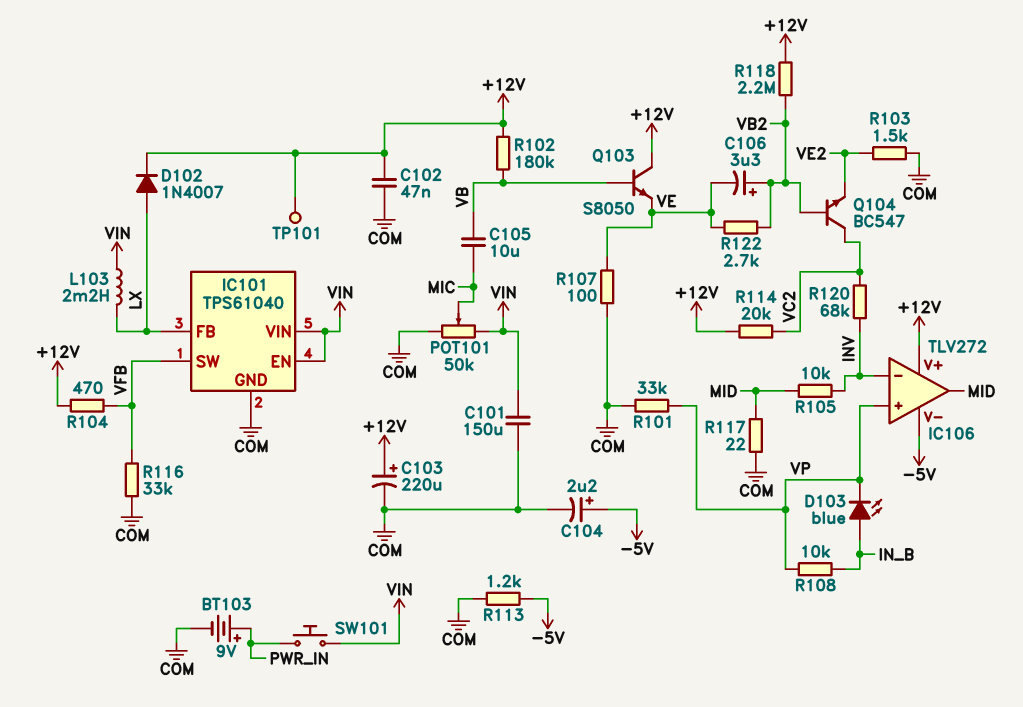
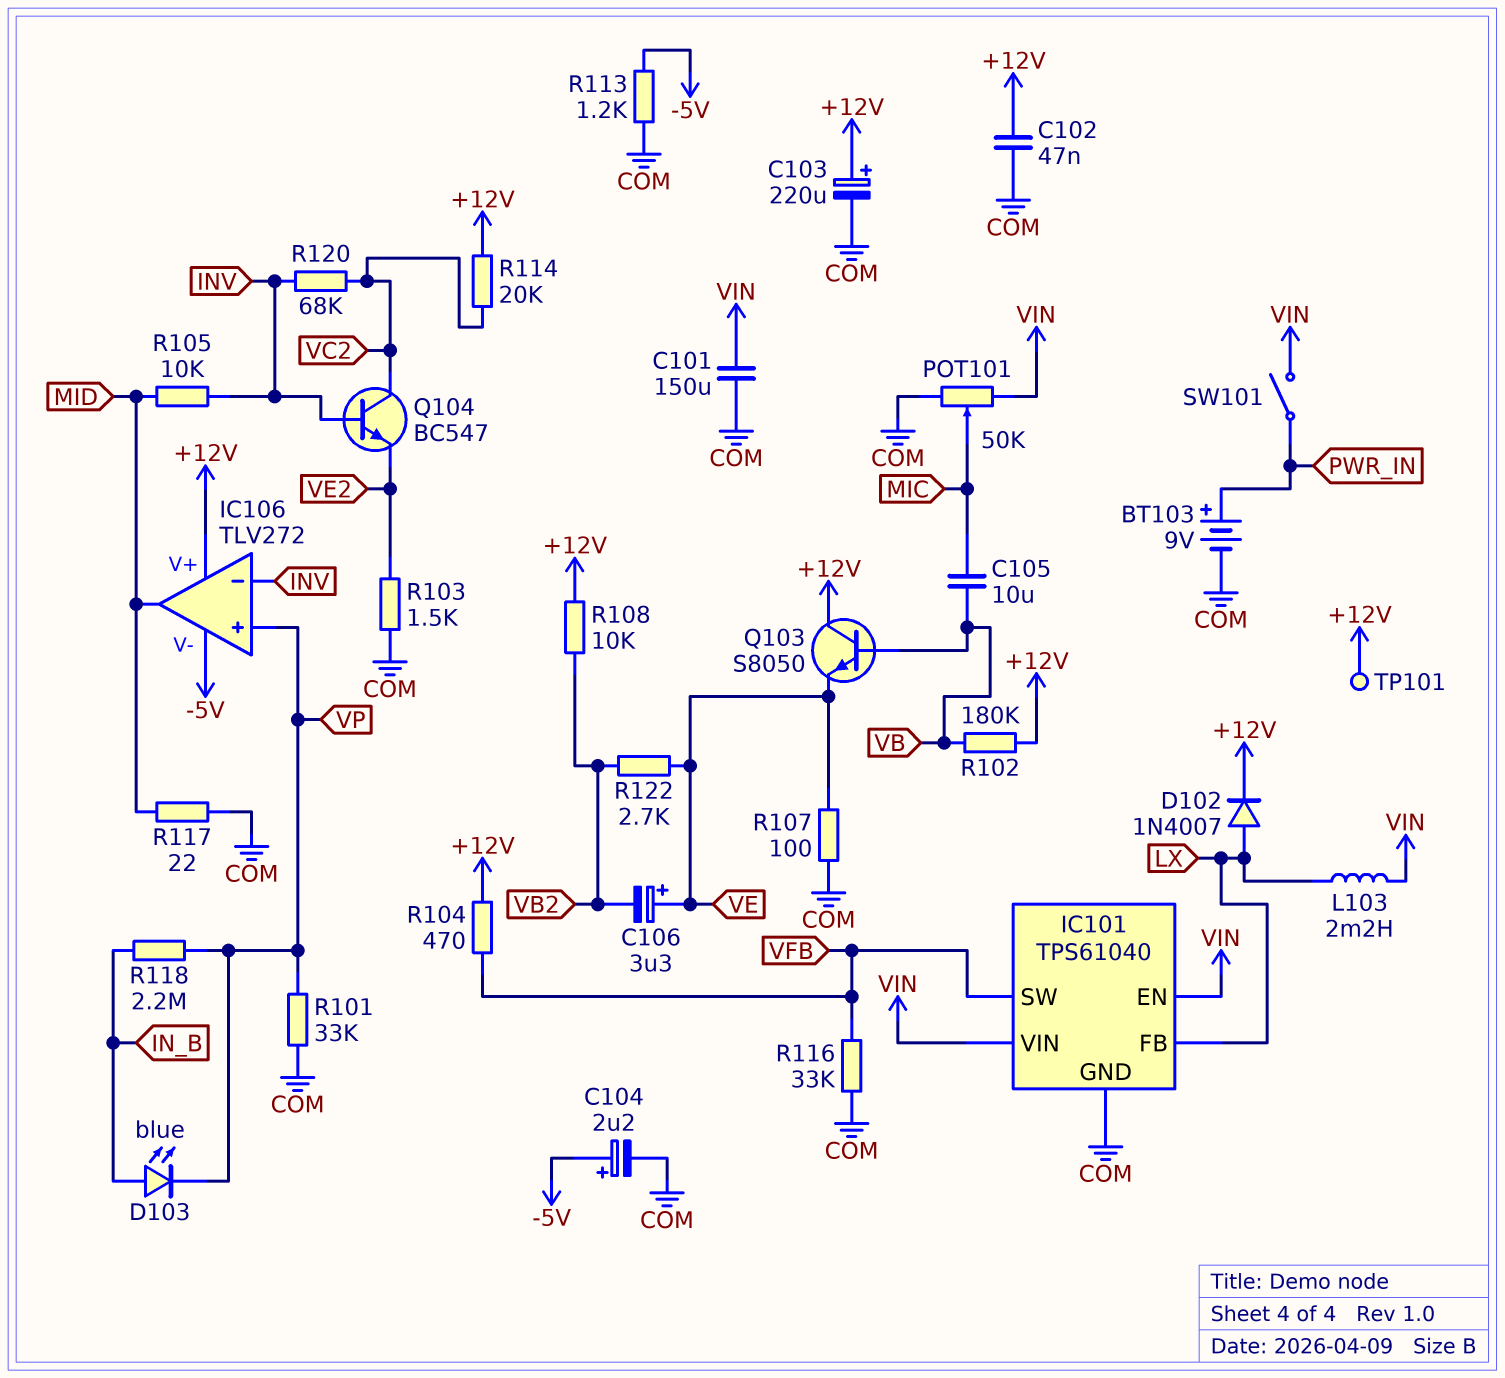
C106: 3.3uF (plus VB2, minus VE) -> 3.3uF (plus VE, minus VB2)
Q104: NPN BC547 (B VB2, C VC2, E VE2) -> NPN BC547 (B INV, C VC2, E VE2)
R108: 10k (IN_B, VP) -> 10k (+12V, VB2)
R118: 2.2M (+12V, VB2) -> 2.2M (IN_B, VP)
SW101: button (PWR_IN, VIN) -> switch (PWR_IN, VIN)

